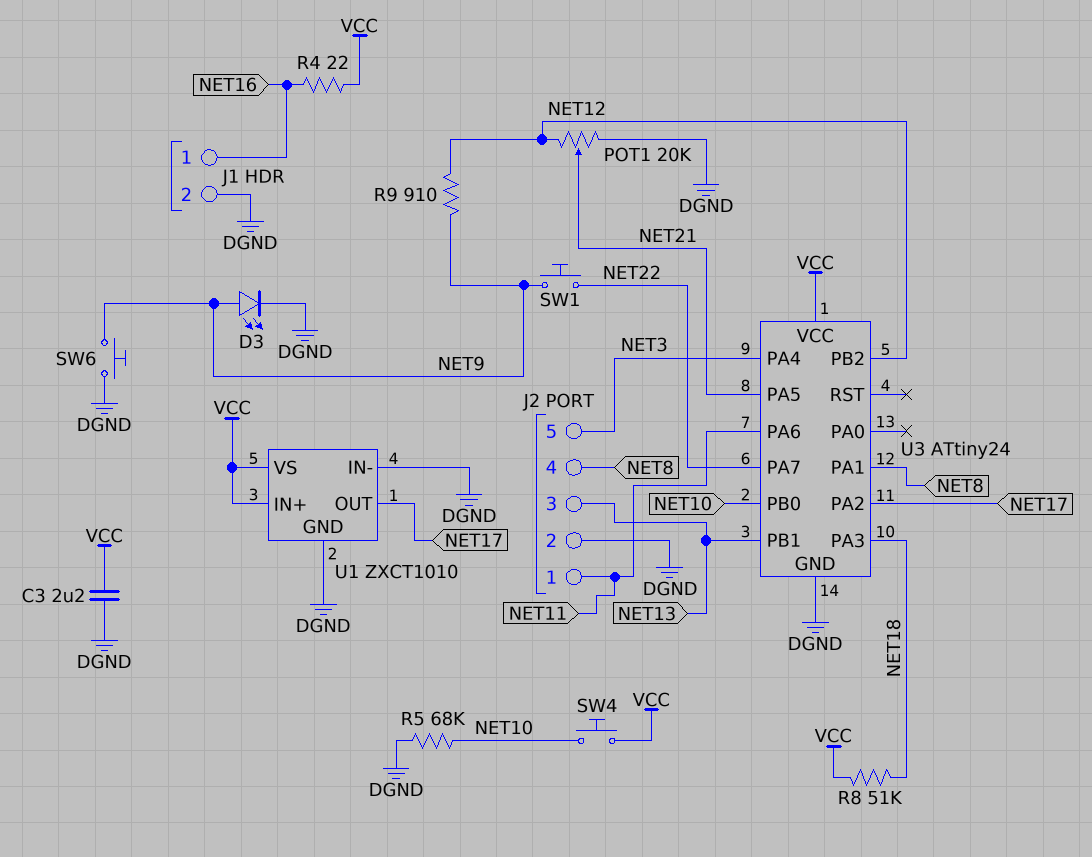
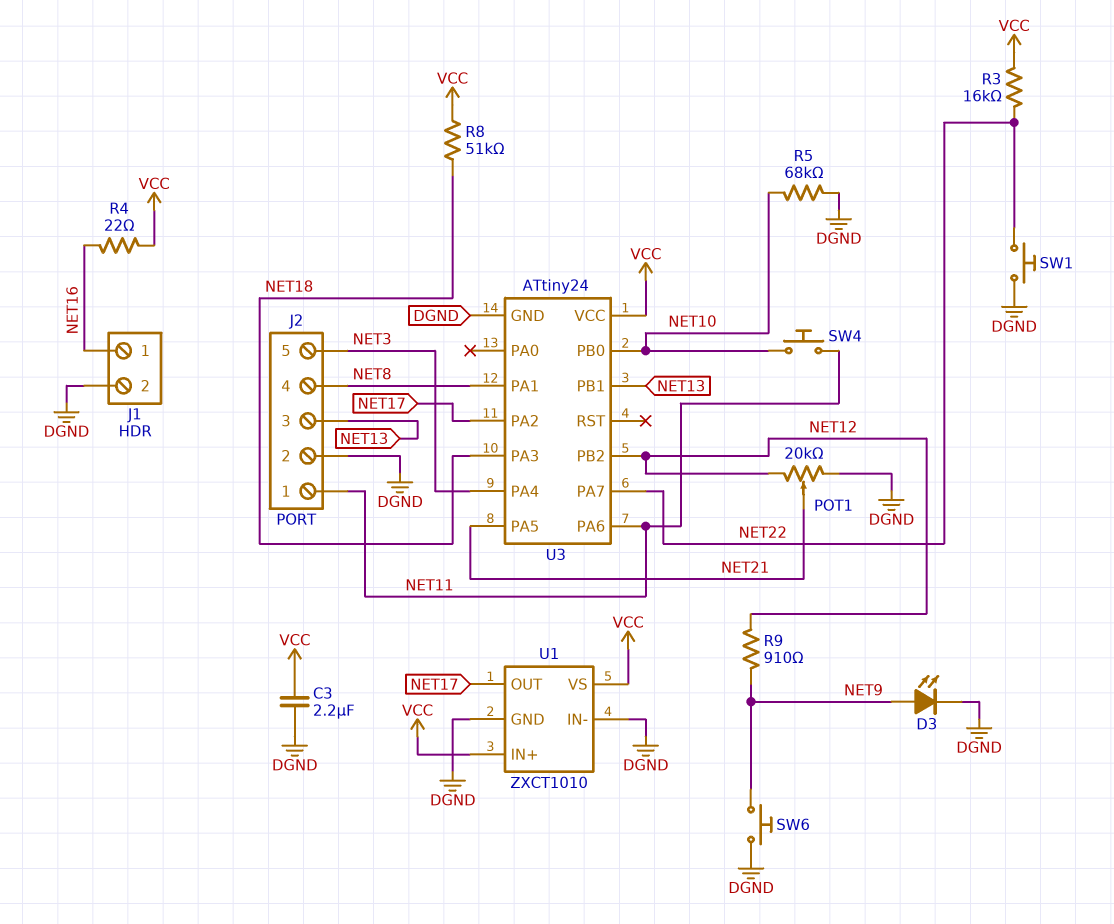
R3: none -> 16k (NET22, VCC)
SW1: button (NET9, NET22) -> button (DGND, NET22)
SW4: button (NET10, VCC) -> button (NET10, NET11)

